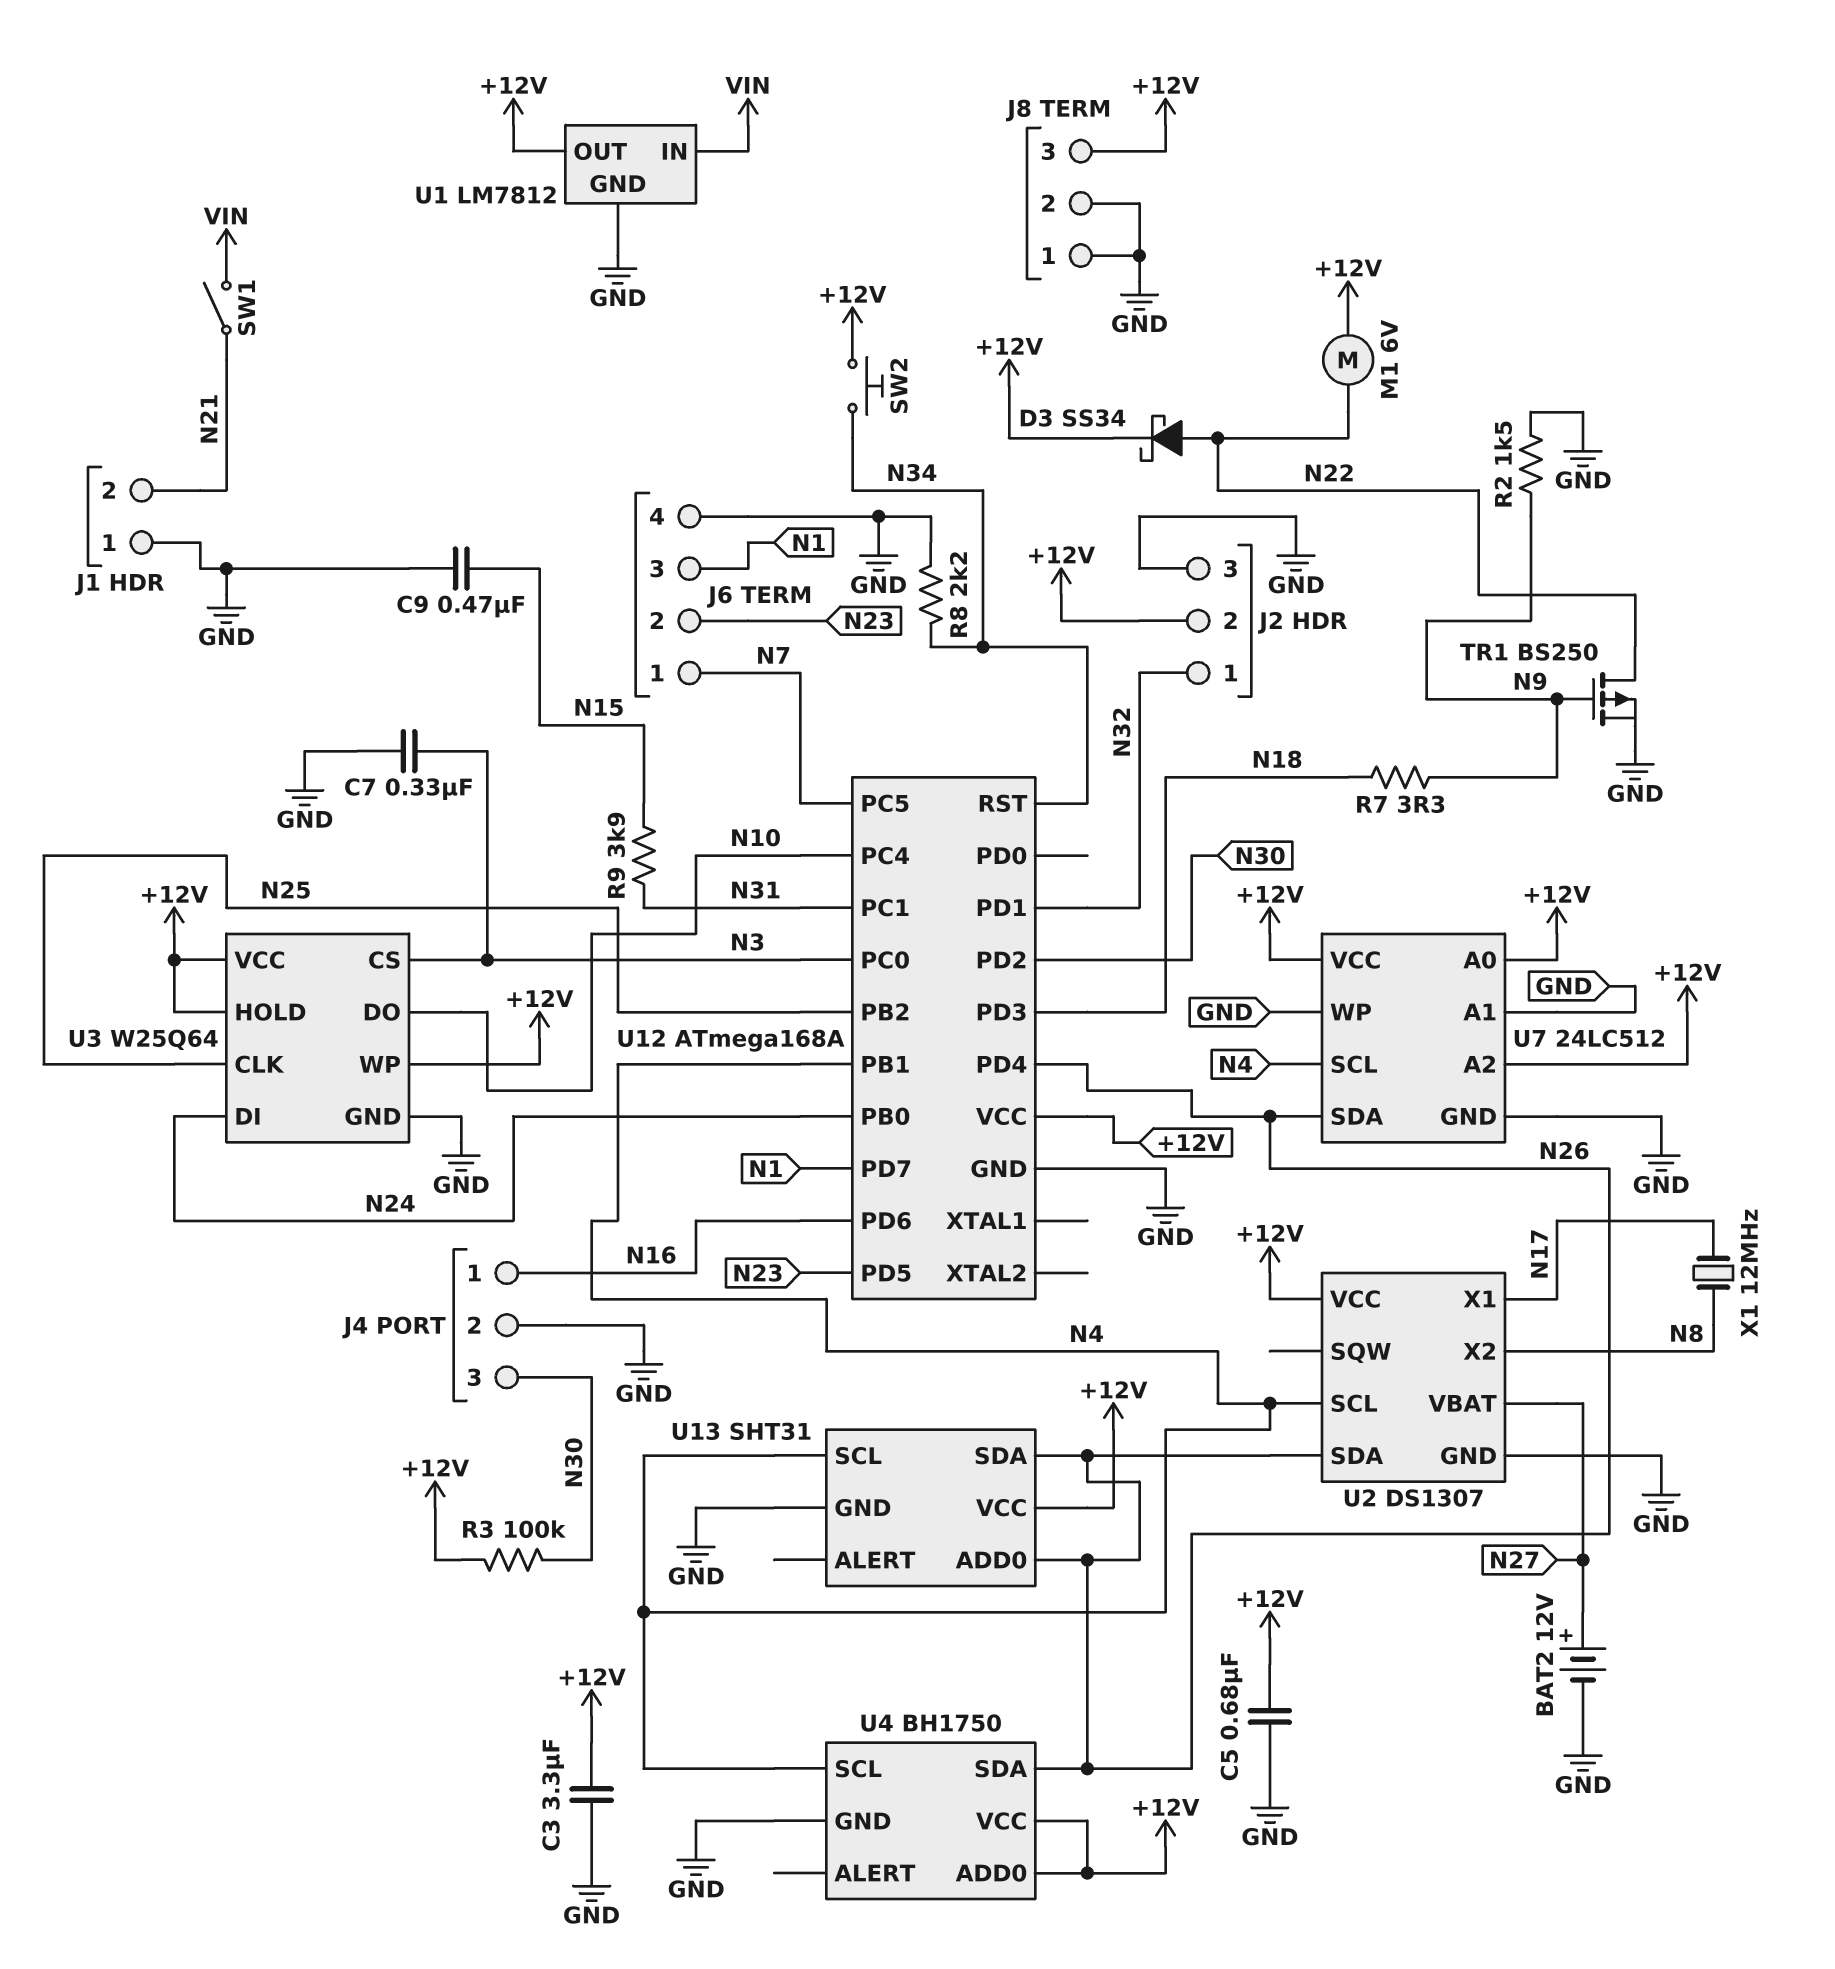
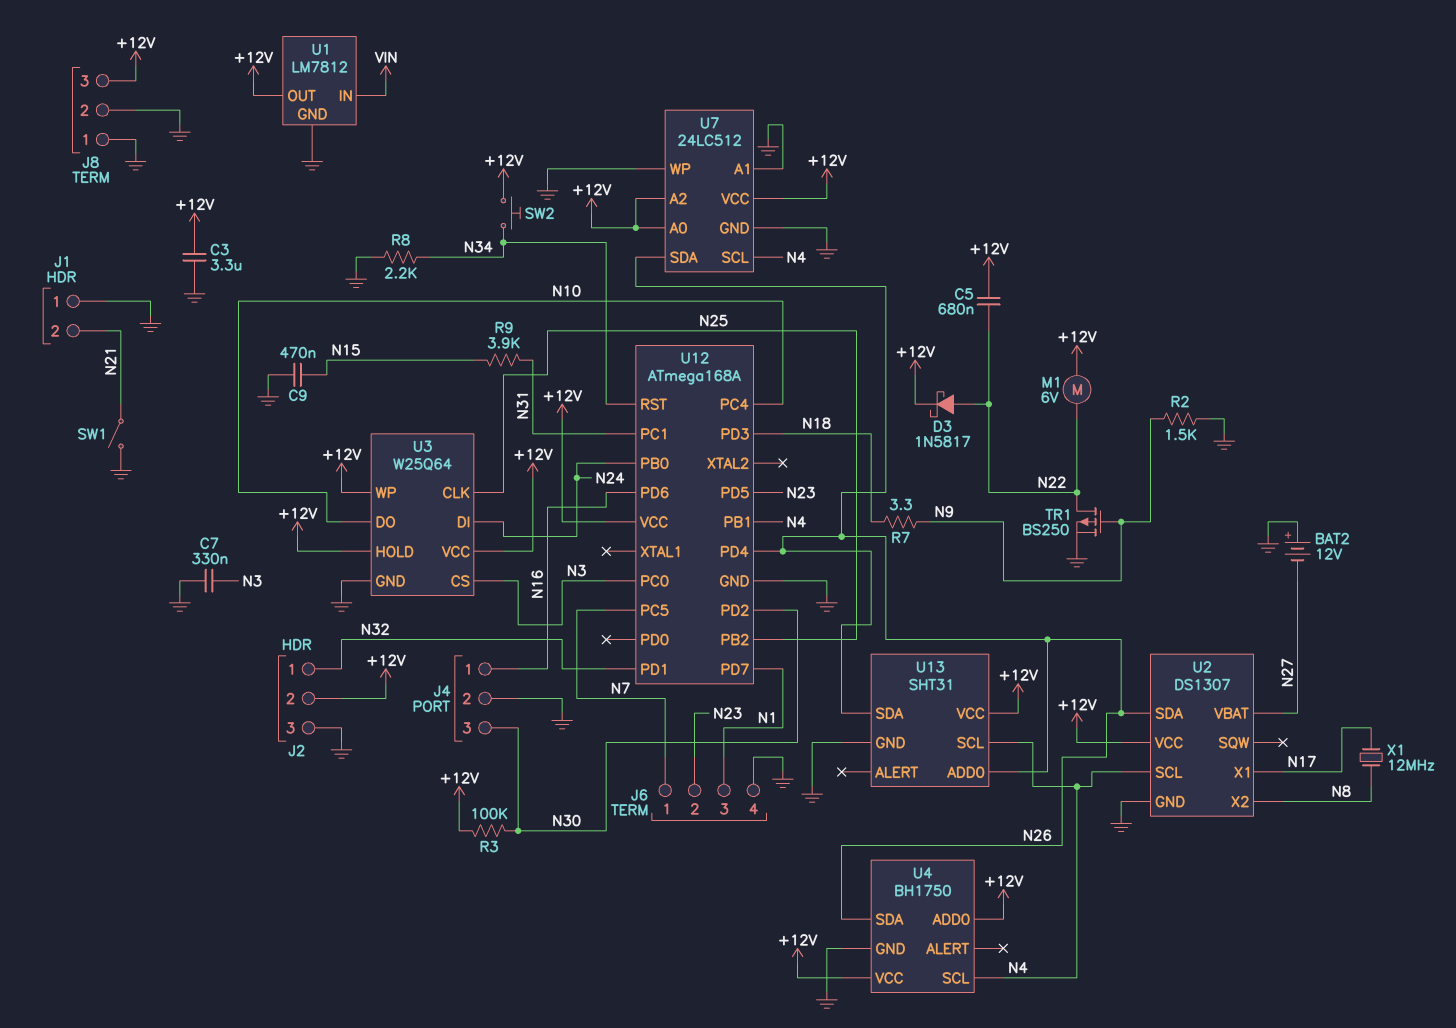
BAT2: 12V (plus N27, minus GND) -> 12V (plus GND, minus N27)
C5: 680nF (+12V, GND) -> 680nF (+12V, N22)
D3: schottky SS34 (A N22, K +12V) -> schottky 1N5817 (A N22, K +12V)
SW1: switch (N21, VIN) -> switch (GND, N21)

